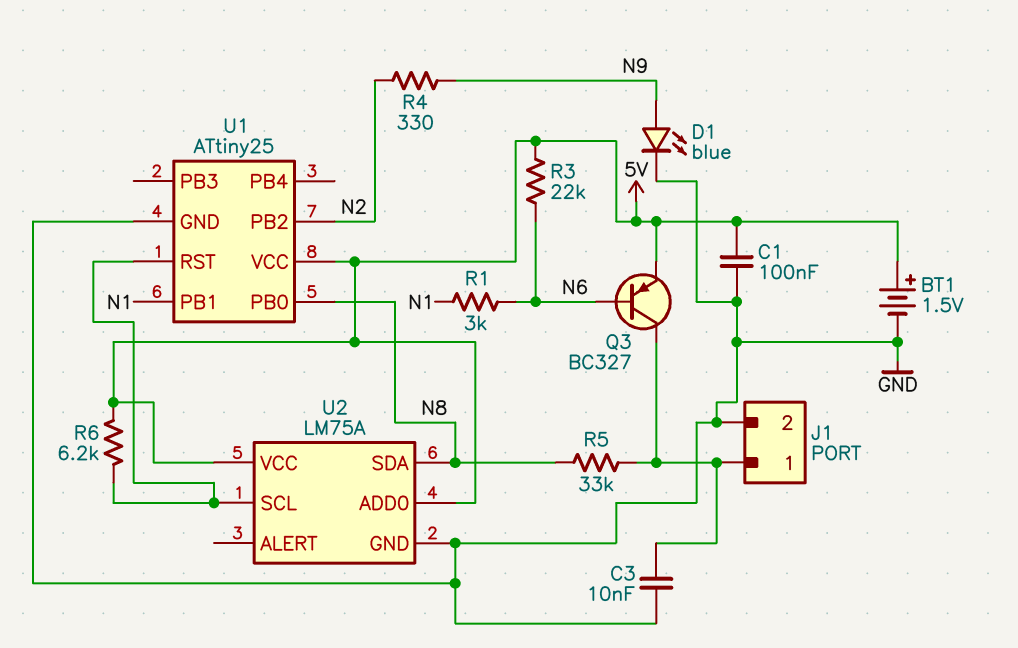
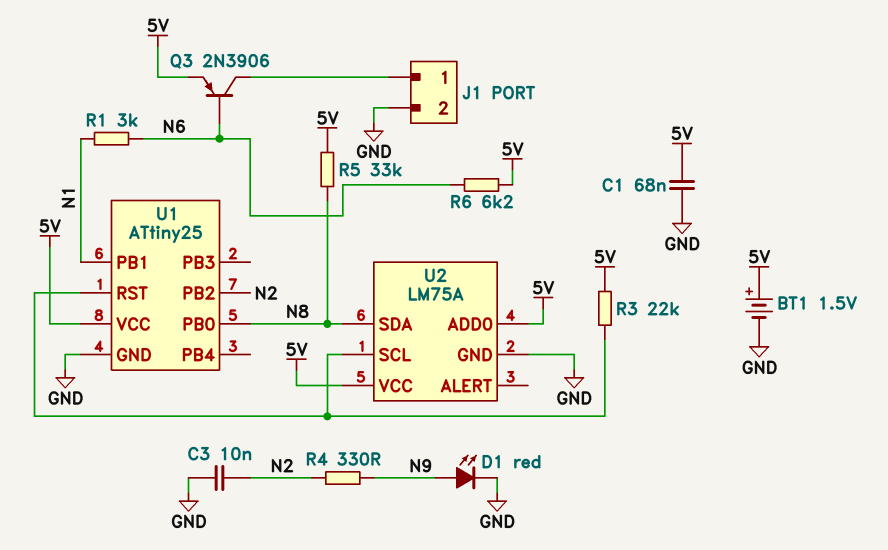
C1: 100nF (5V, GND) -> 68nF (5V, GND)
C3: 10nF (GND, J1/1) -> 10nF (GND, N2)
D1: LED blue (A N9, K GND) -> LED red (A N9, K GND)
Q3: PNP BC327 (B N6, C J1/1, E 5V) -> PNP 2N3906 (B N6, C J1/1, E 5V)
R3: 22k (5V, N6) -> 22k (5V, U1/RST)
R5: 33k (J1/1, N8) -> 33k (5V, N8)
R6: 6.2k (5V, U1/RST) -> 6.2k (5V, N6)

